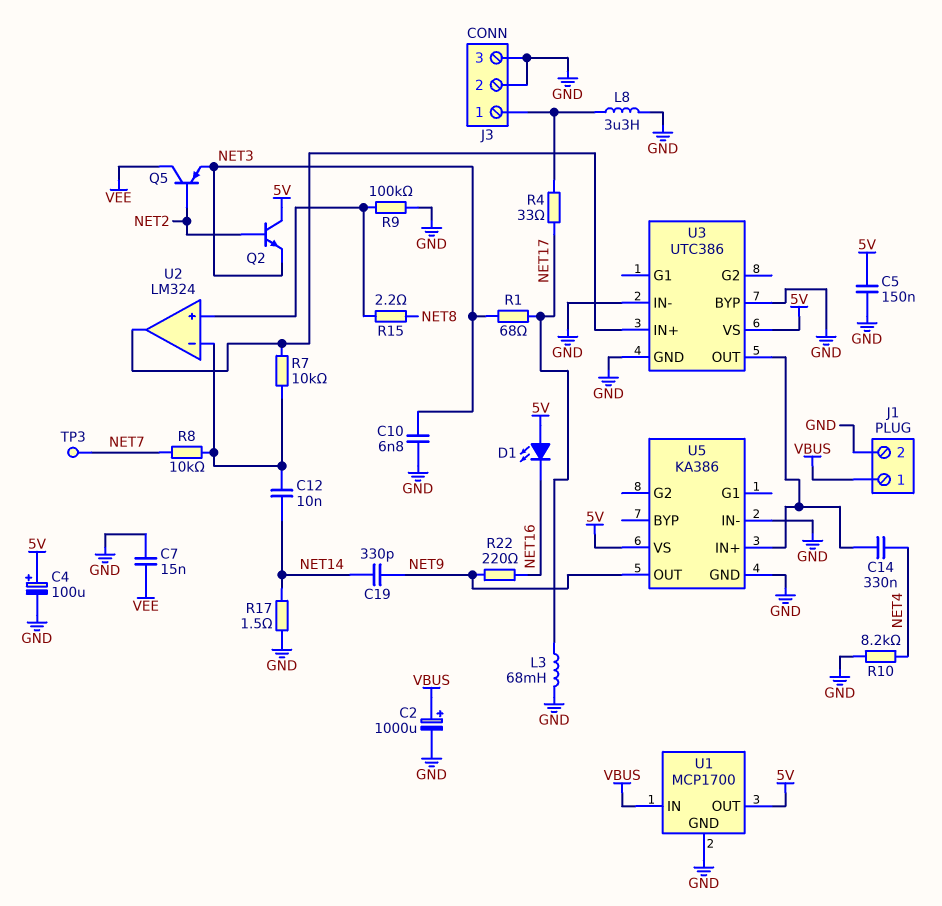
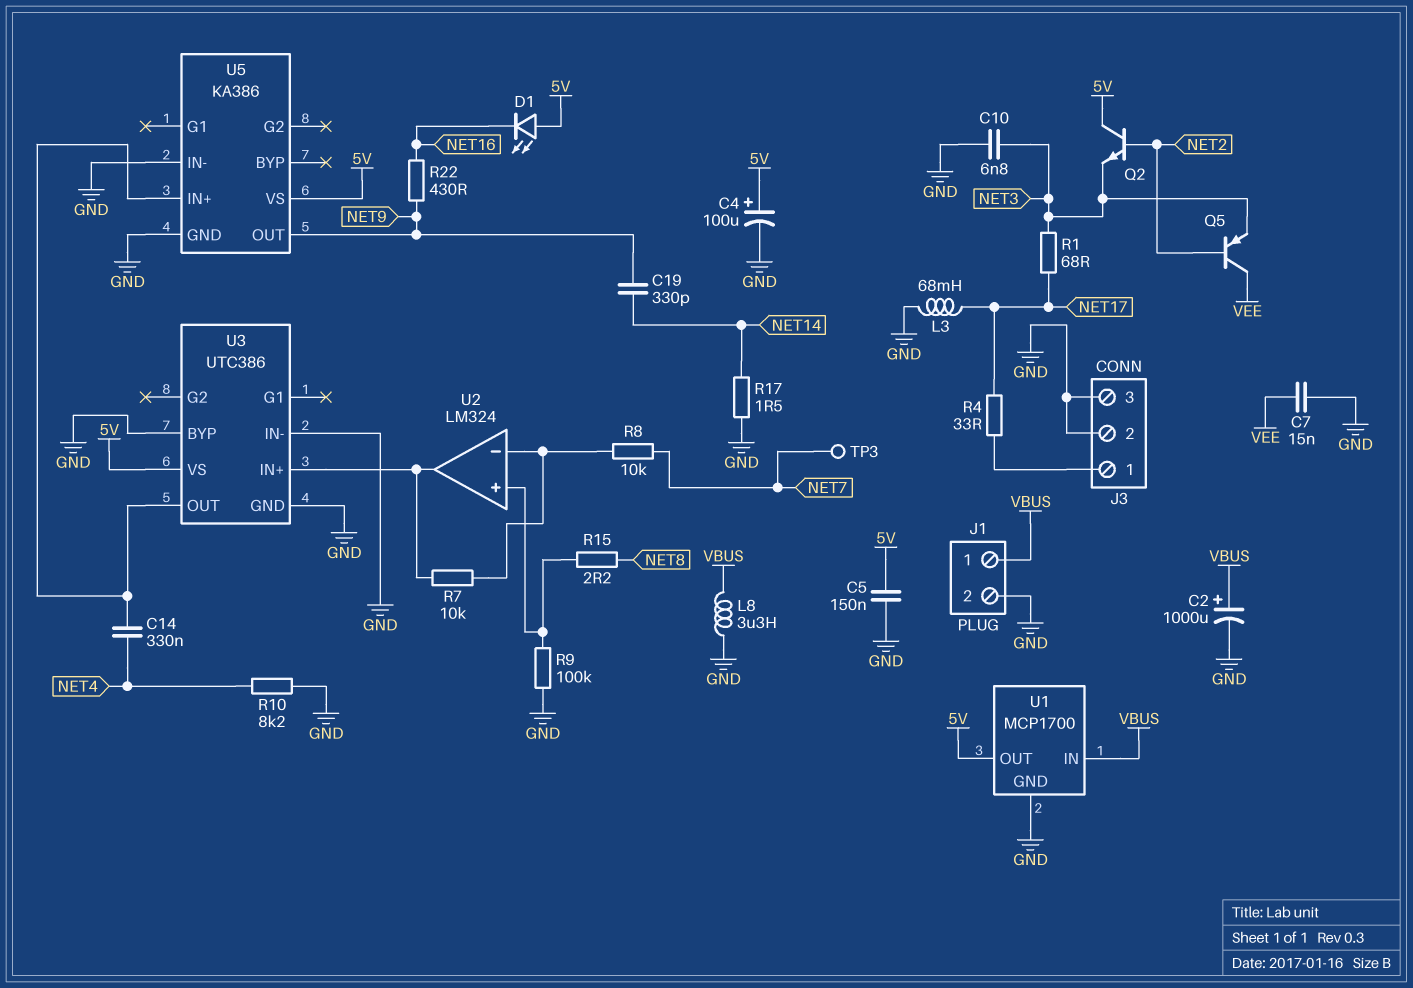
C12: 10nF (NET14, U2/in-) -> none
L8: 3.3uH (GND, J3/1) -> 3.3uH (GND, VBUS)
R22: 220 (NET9, NET16) -> 430 (NET9, NET16)

